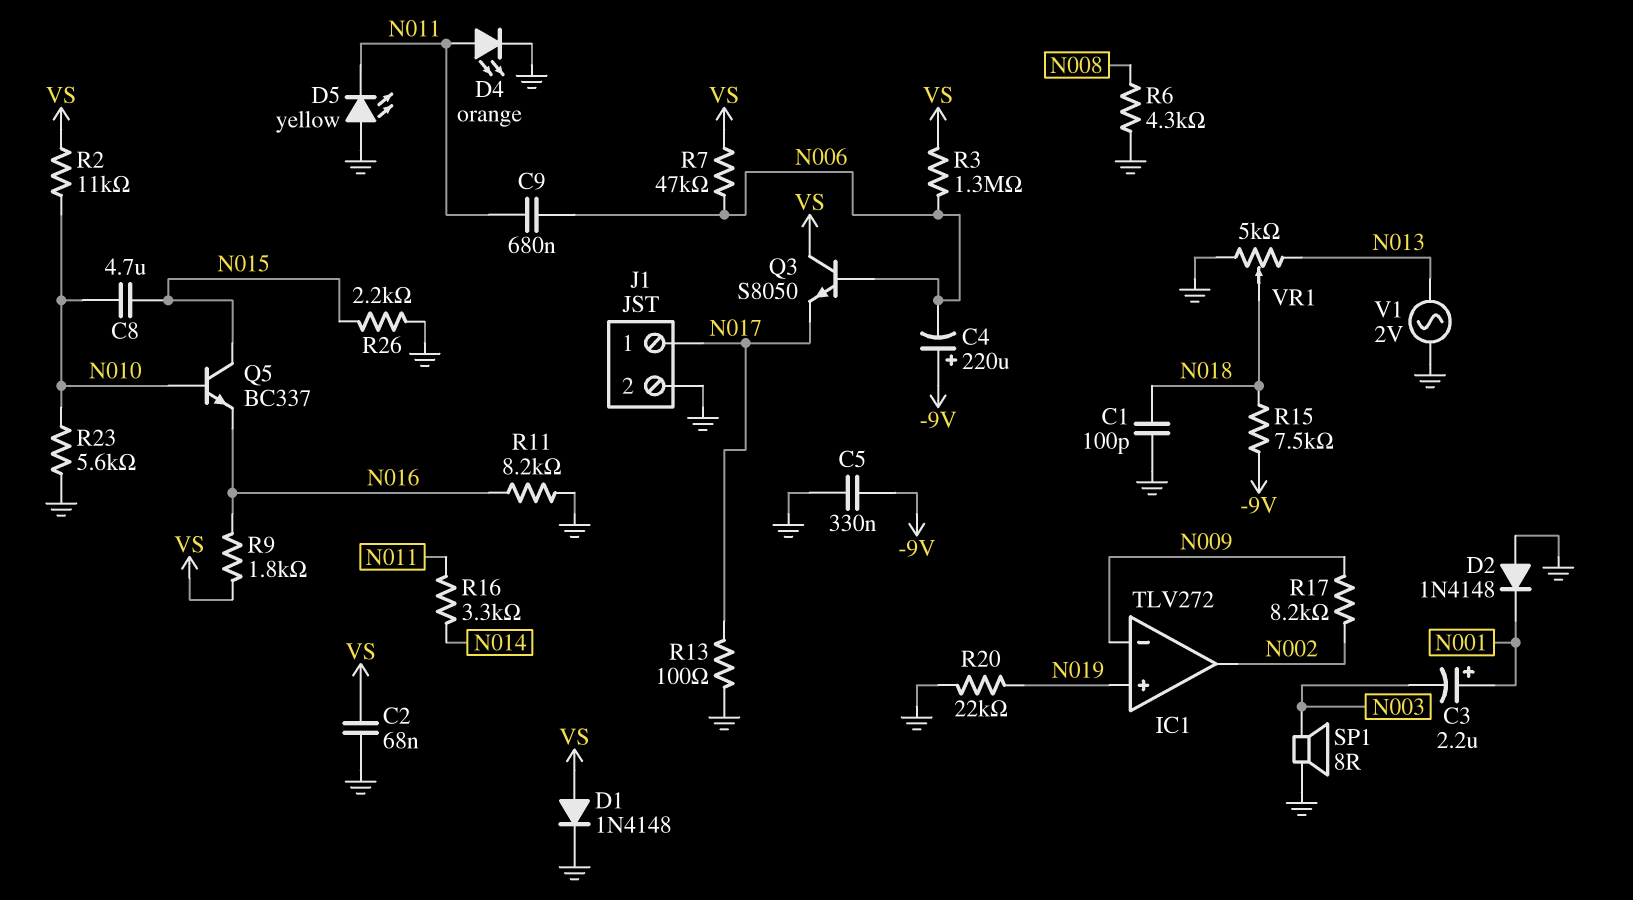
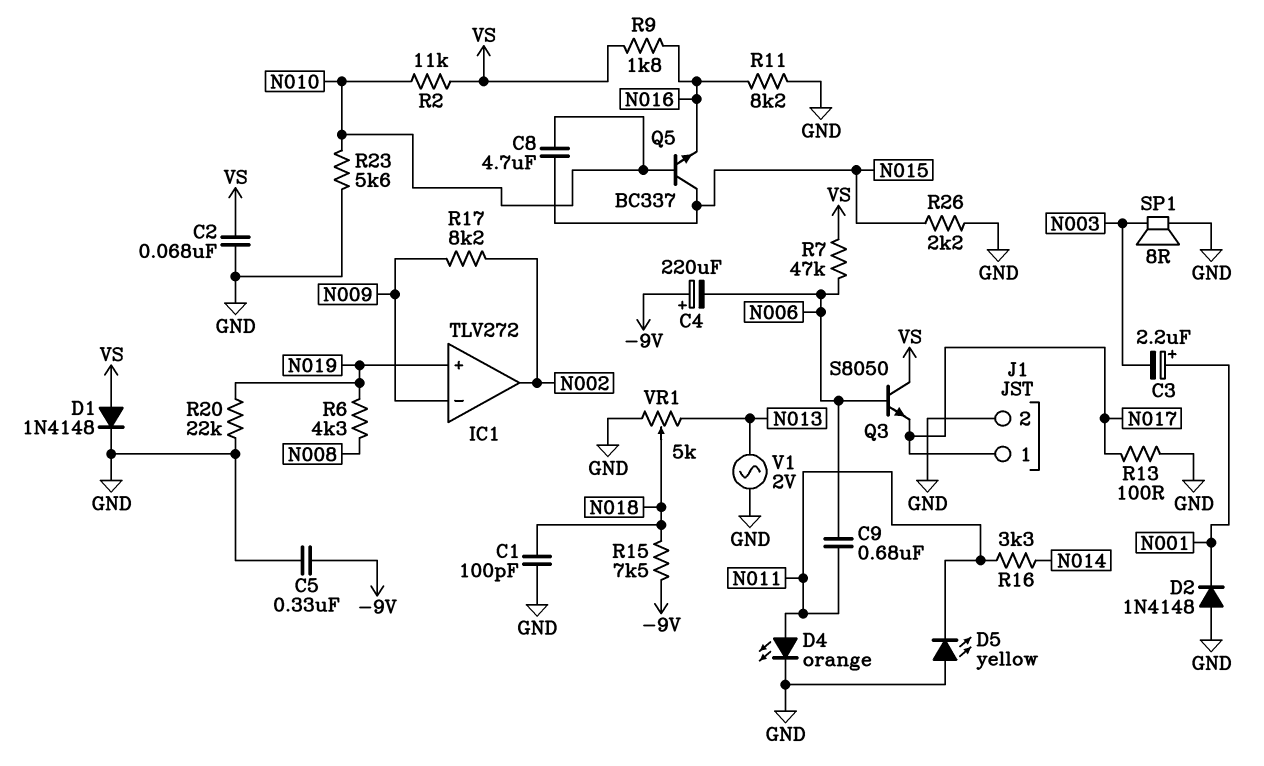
R3: 1.3M (N006, VS) -> none
R6: 4.3k (GND, N008) -> 4.3k (N008, N019)

